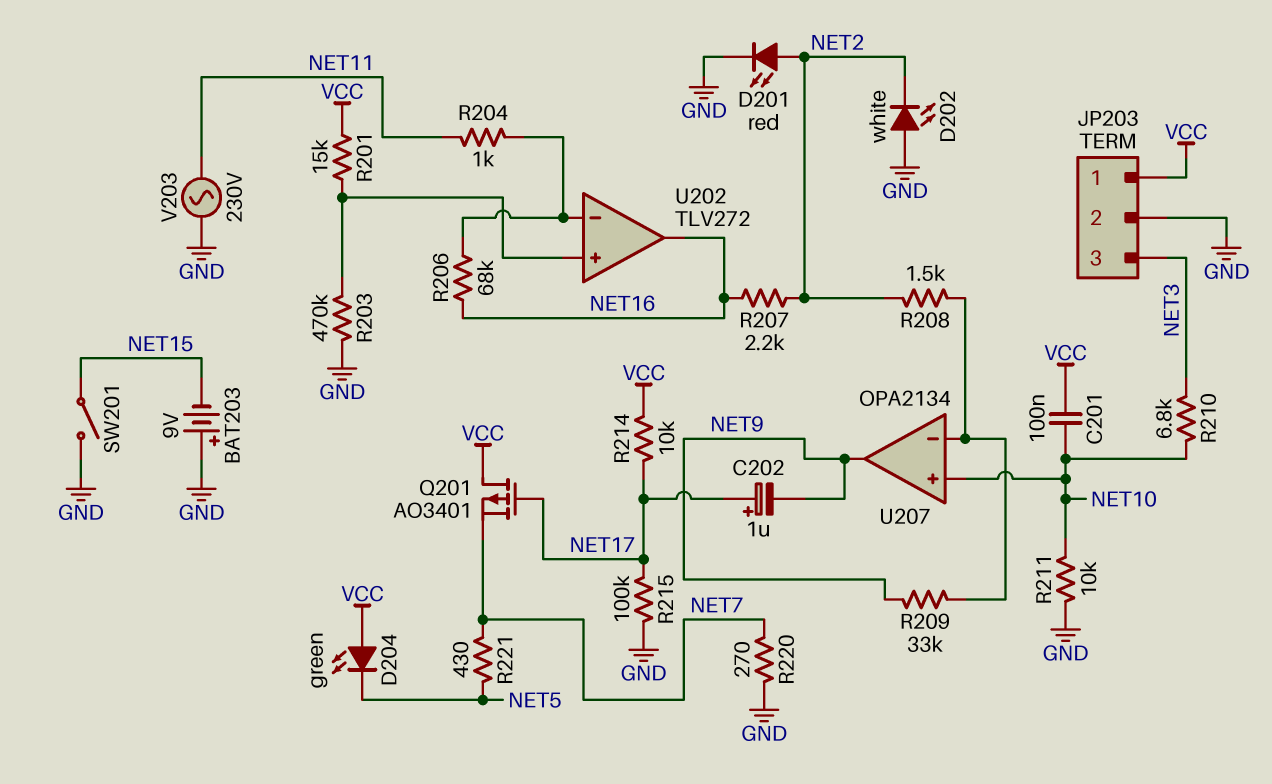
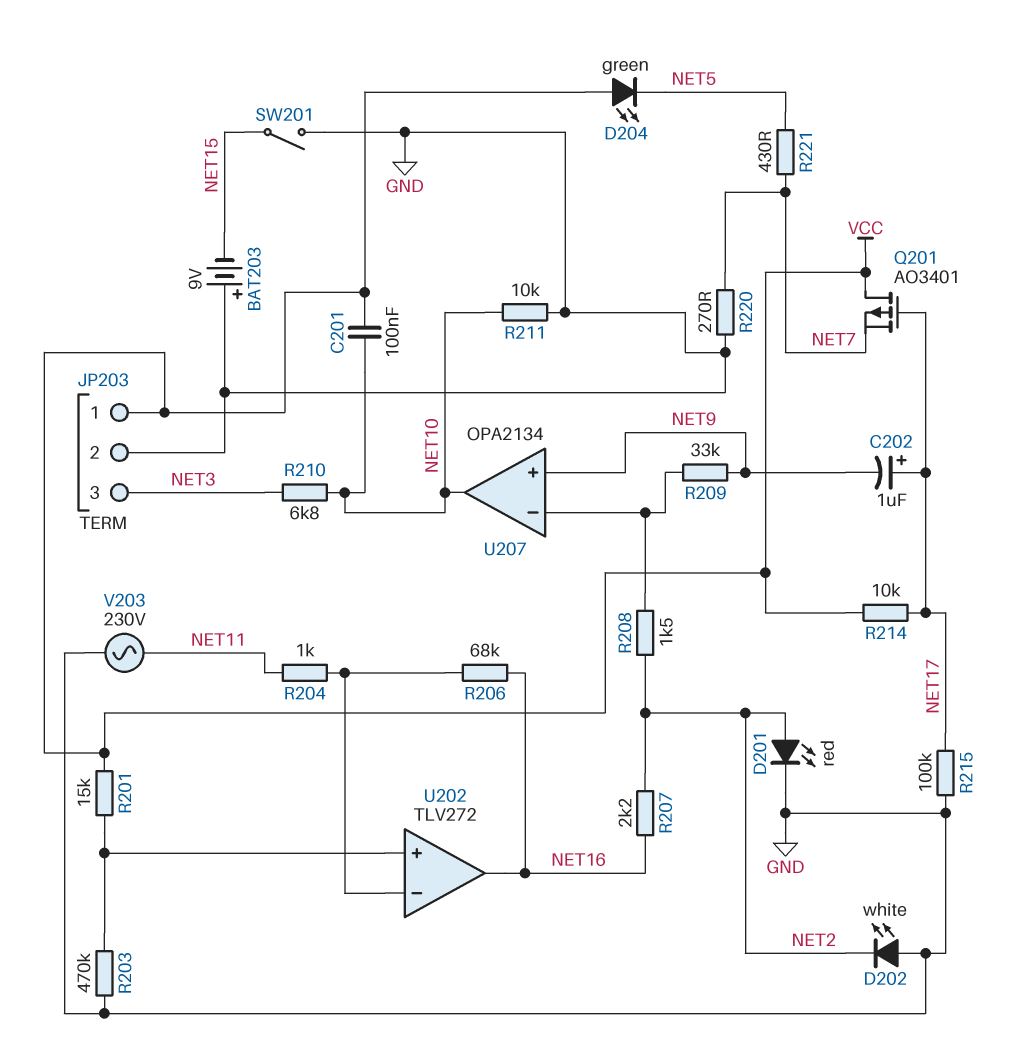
U207 pin in+: NET10 -> NET9
U207 pin out: NET9 -> NET10

